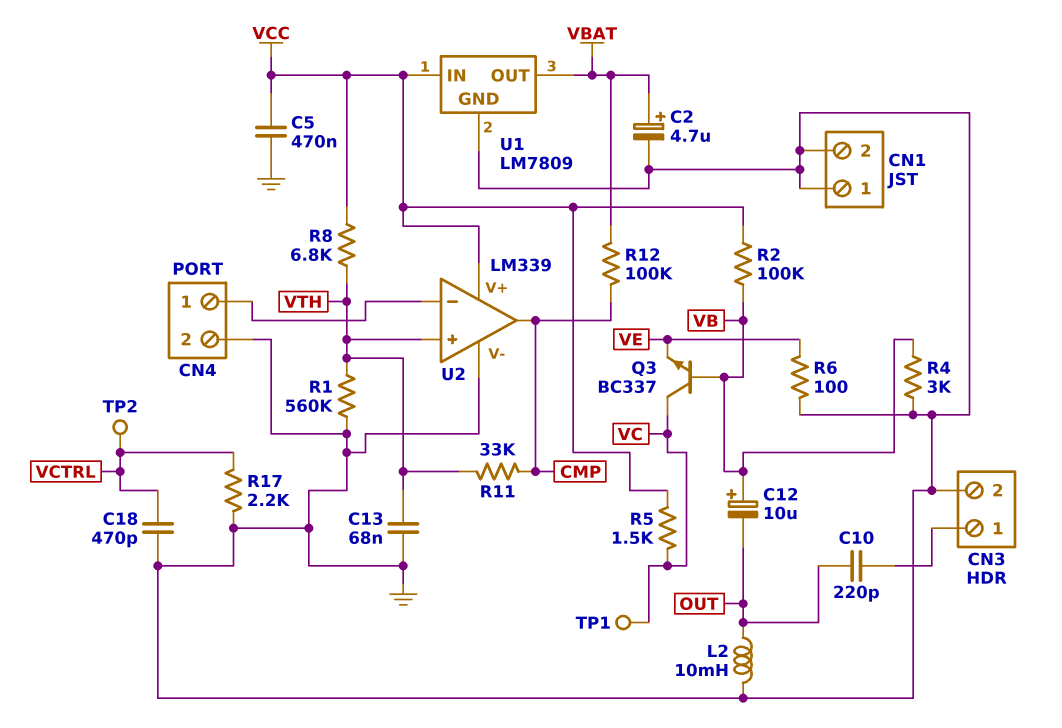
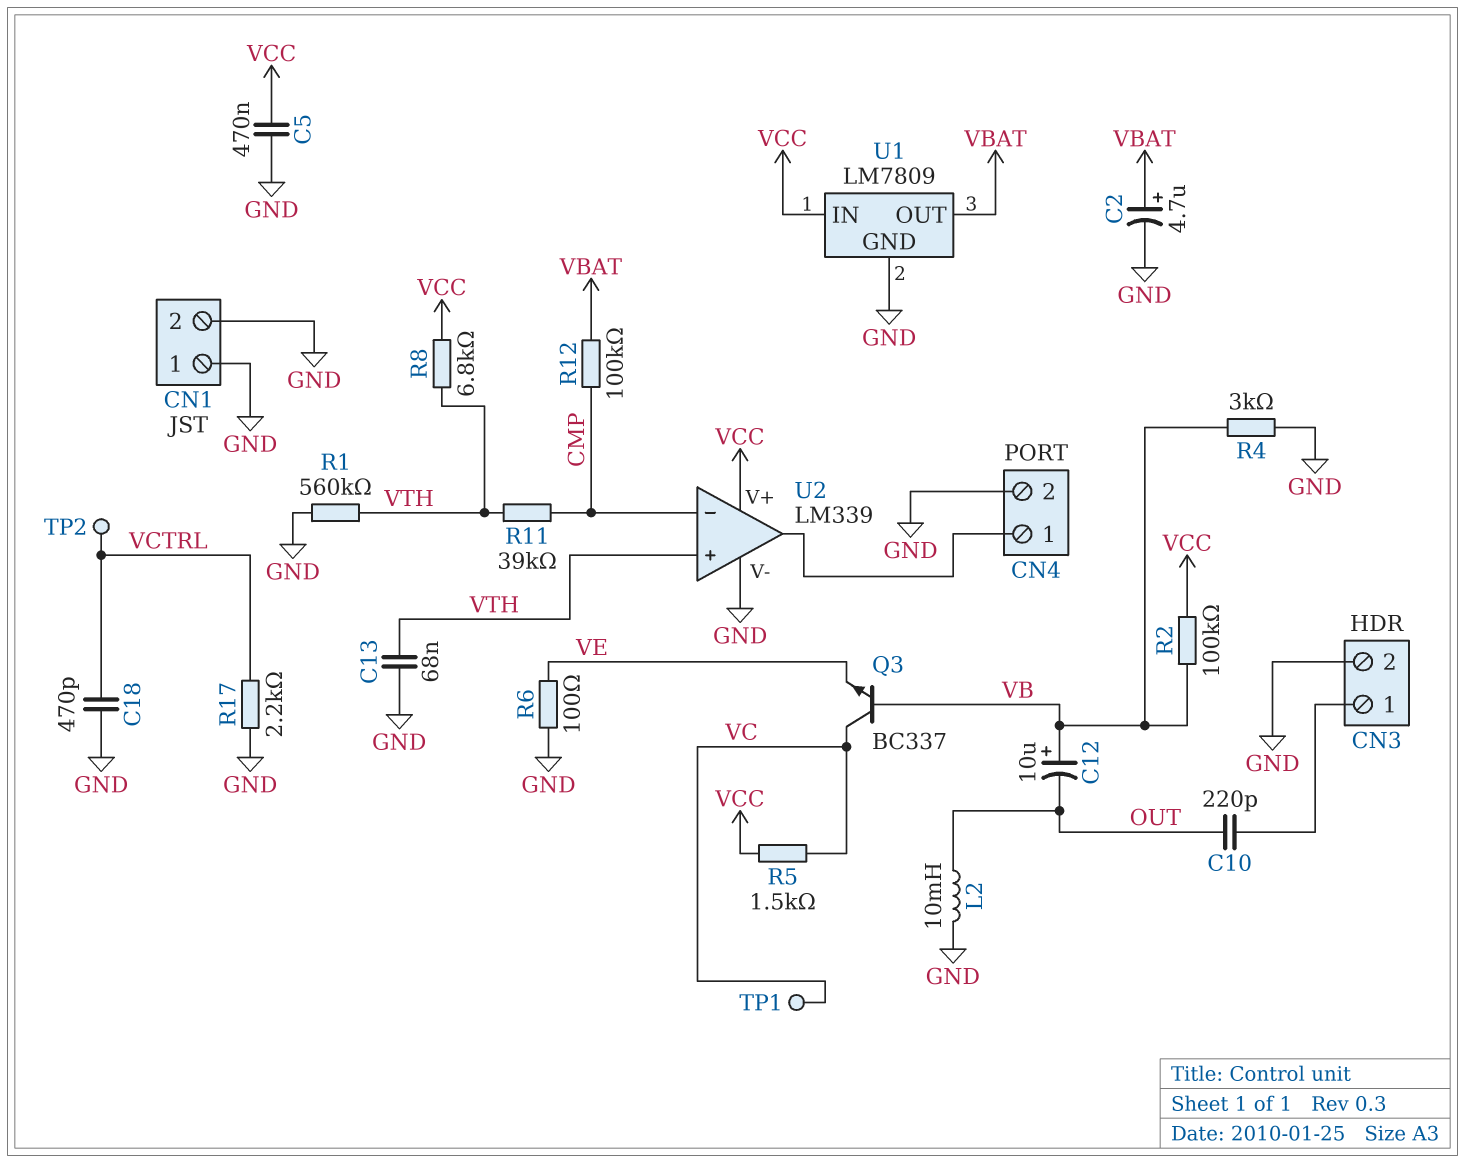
R11: 33k (CMP, VTH) -> 39k (CMP, VTH)
U2 pin in-: CN4/1 -> CMP
U2 pin out: CMP -> CN4/1

